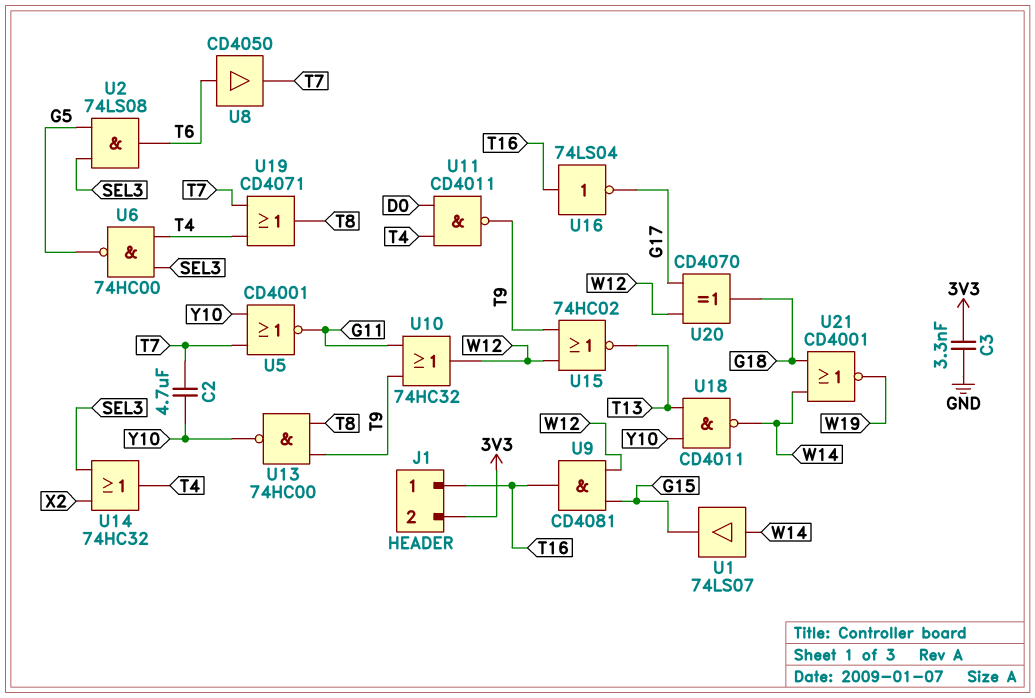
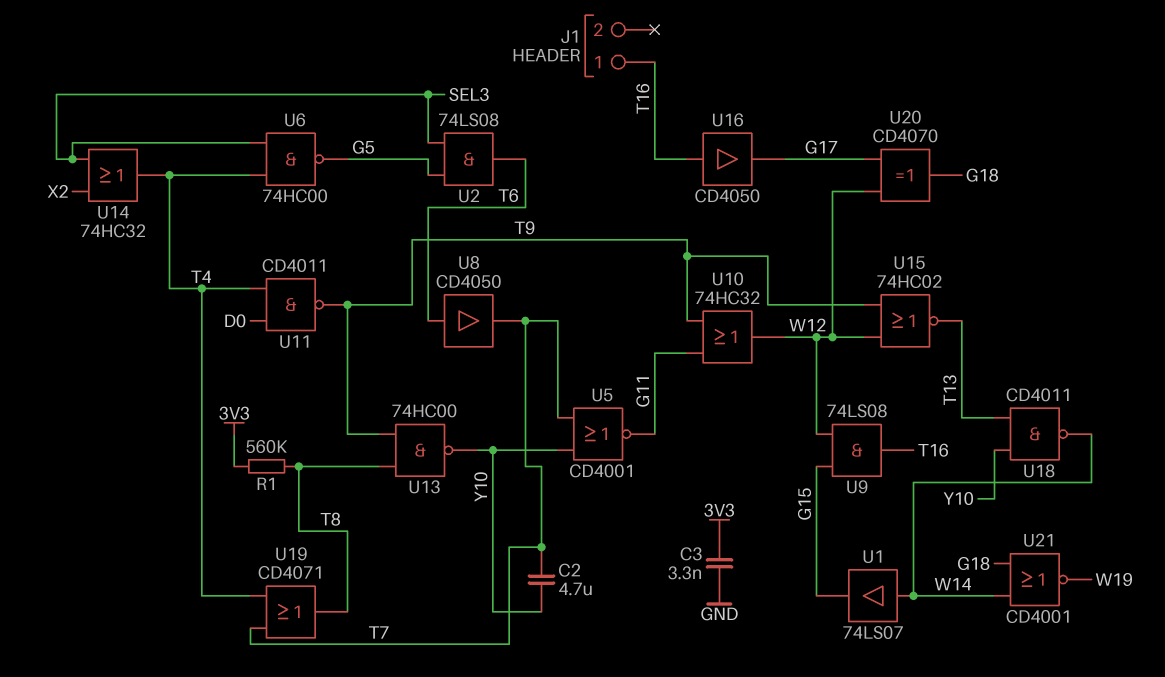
J1 pin 2: 3V3 -> none
R1: none -> 560k (3V3, T8)
U9: AND CD4081 (in G15, in W12, out T16) -> AND 74LS08 (in G15, in W12, out T16)
U16: NOT 74LS04 (in T16, out G17) -> buffer CD4050 (in T16, out G17)

